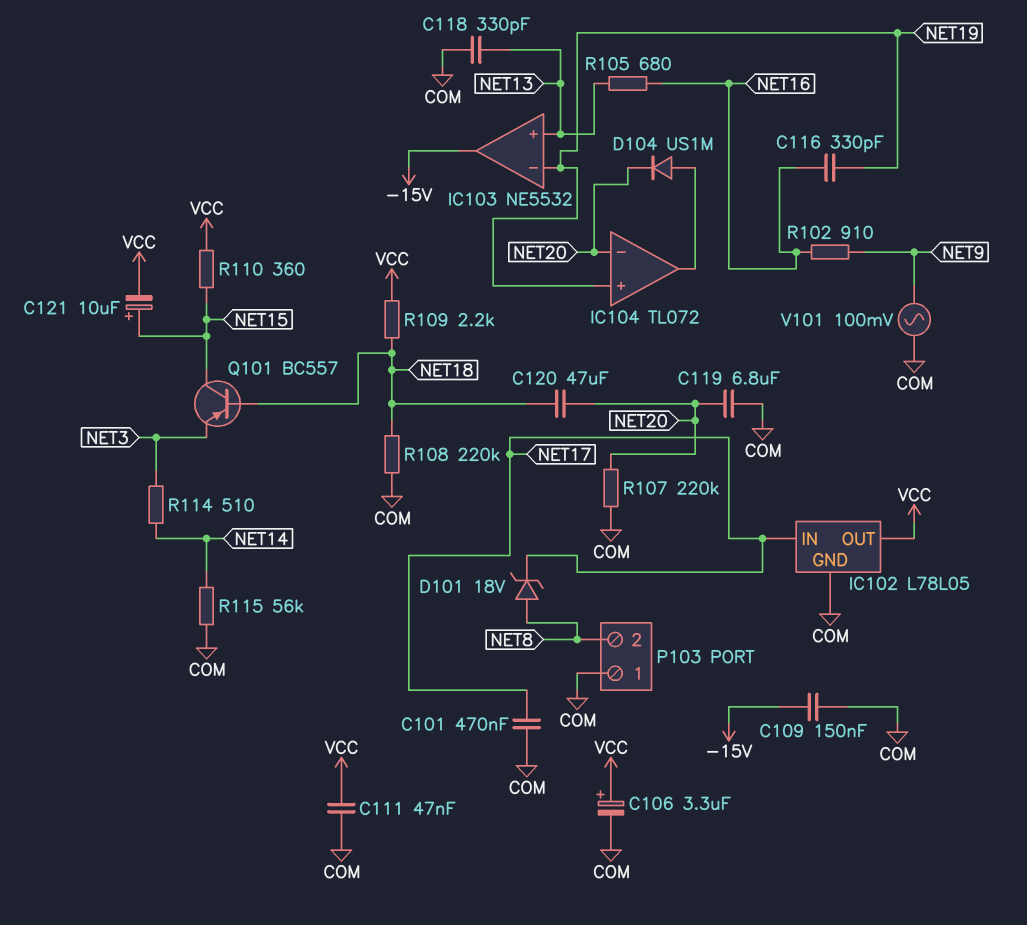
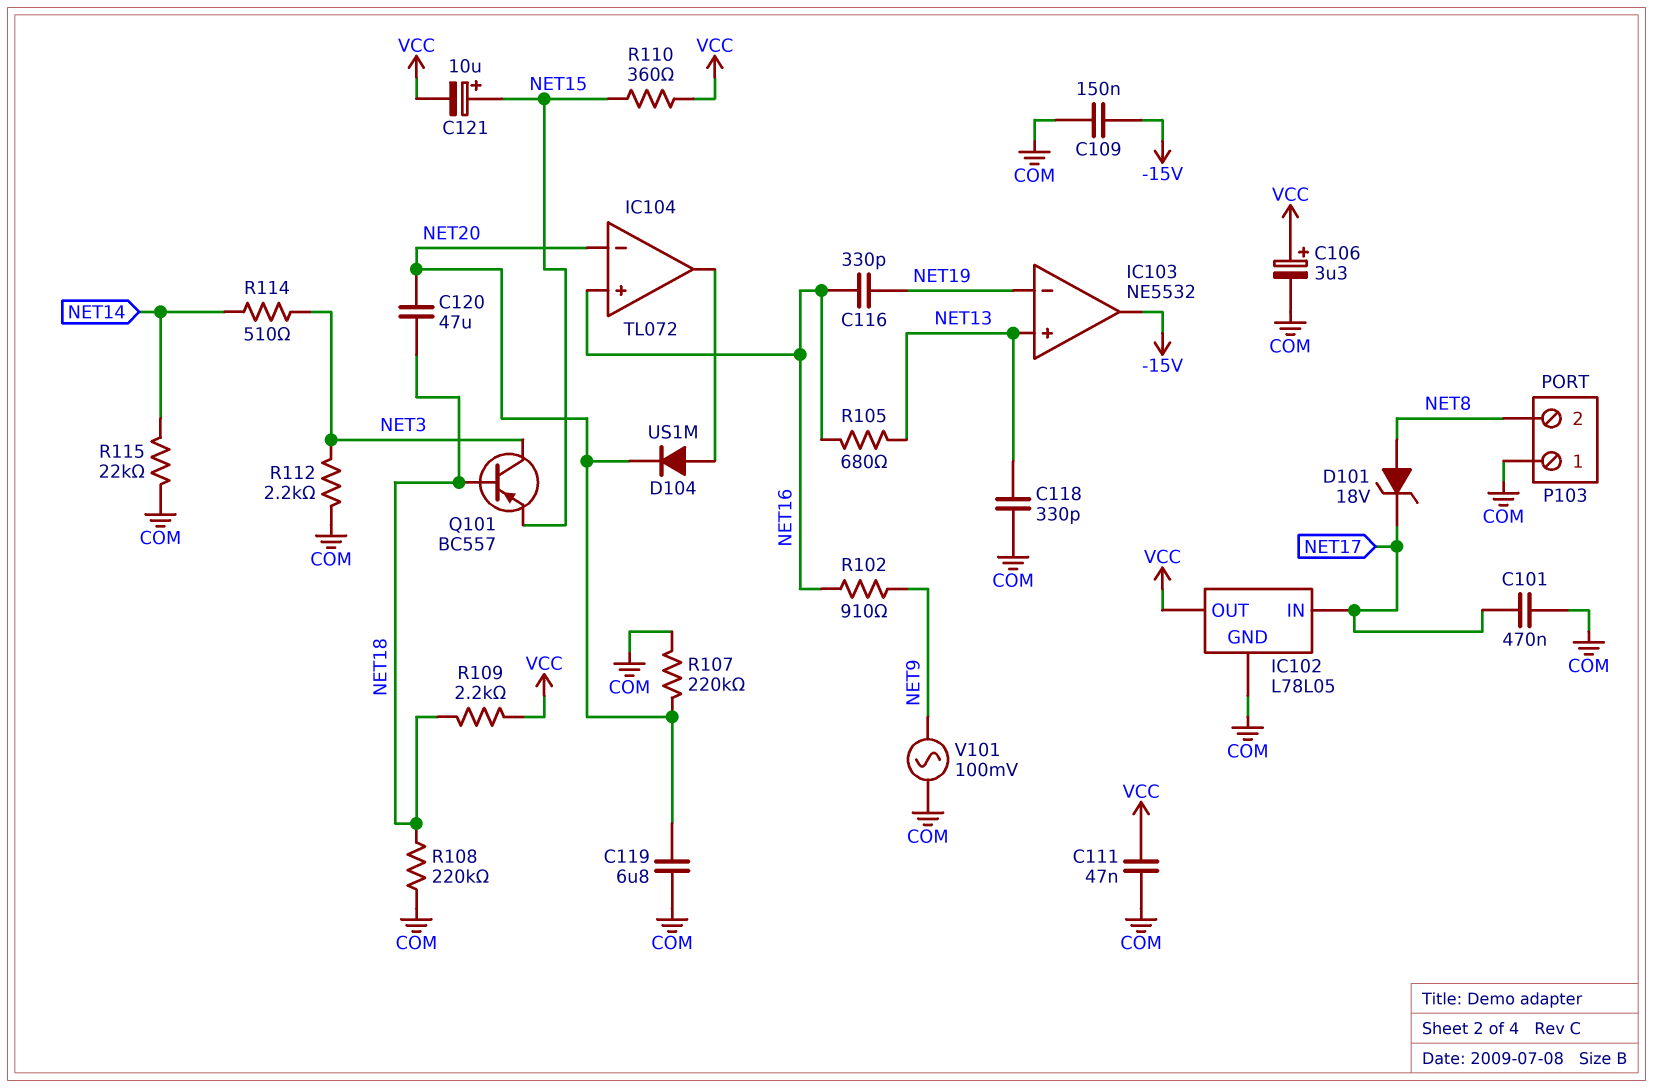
IC104 pin in+: NET19 -> NET16
Q101: PNP BC557 (B NET18, C NET15, E NET3) -> PNP BC557 (B NET18, C NET3, E NET15)
R112: none -> 2.2k (COM, NET3)
R115: 56k (COM, NET14) -> 22k (COM, NET14)

